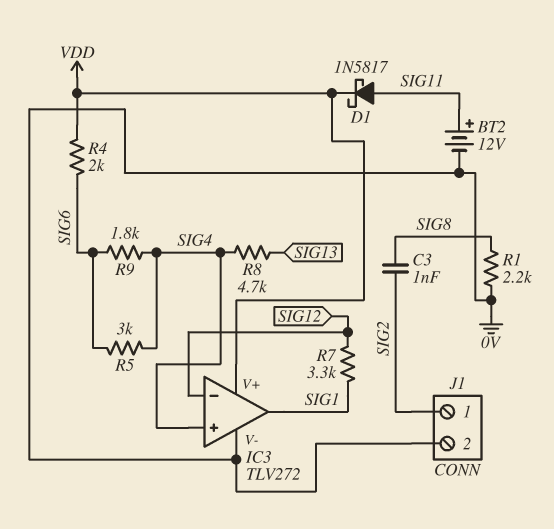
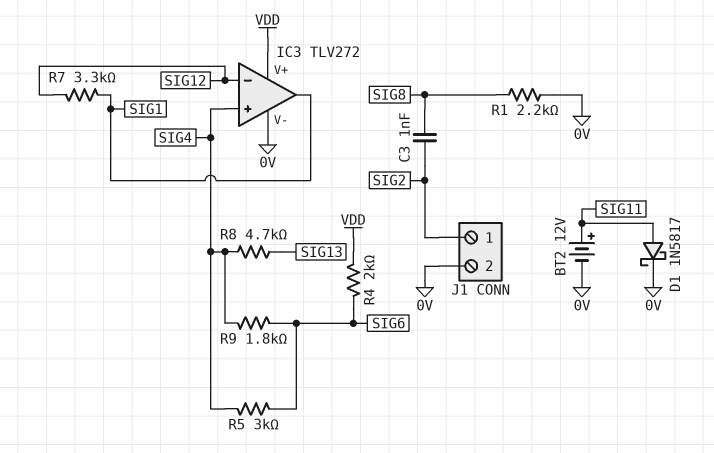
D1: schottky 1N5817 (A SIG11, K VDD) -> schottky 1N5817 (A SIG11, K 0V)

